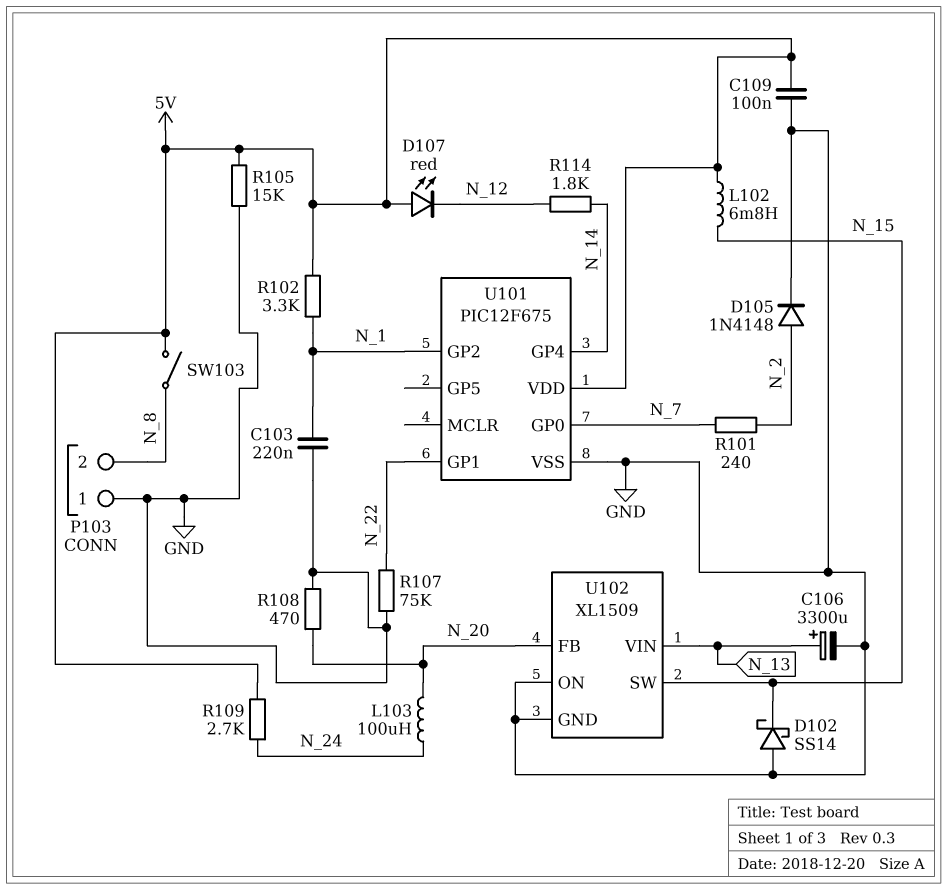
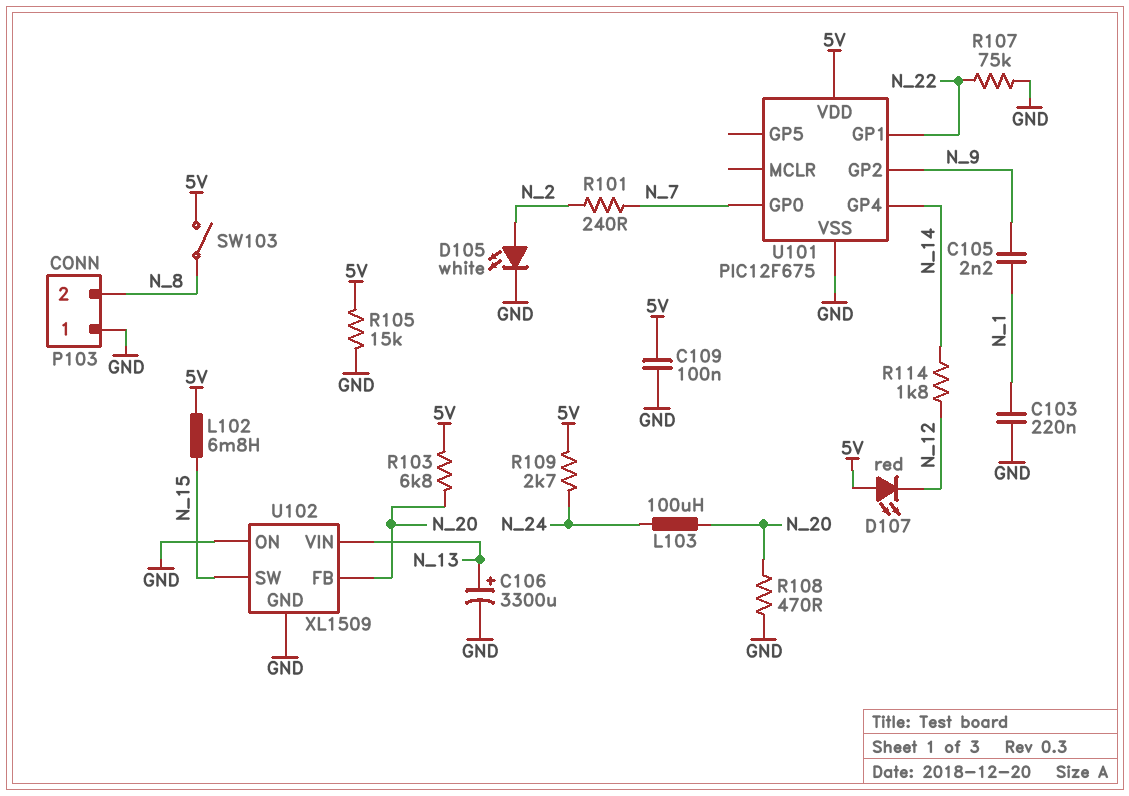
C105: none -> 2.2nF (N_1, N_9)
D102: schottky SS14 (A GND, K N_15) -> none
D105: diode 1N4148 (A N_2, K GND) -> LED white (A N_2, K GND)
R102: 3.3k (5V, N_1) -> none
R103: none -> 6.8k (5V, N_20)
U101 pin GP2: N_1 -> N_9

